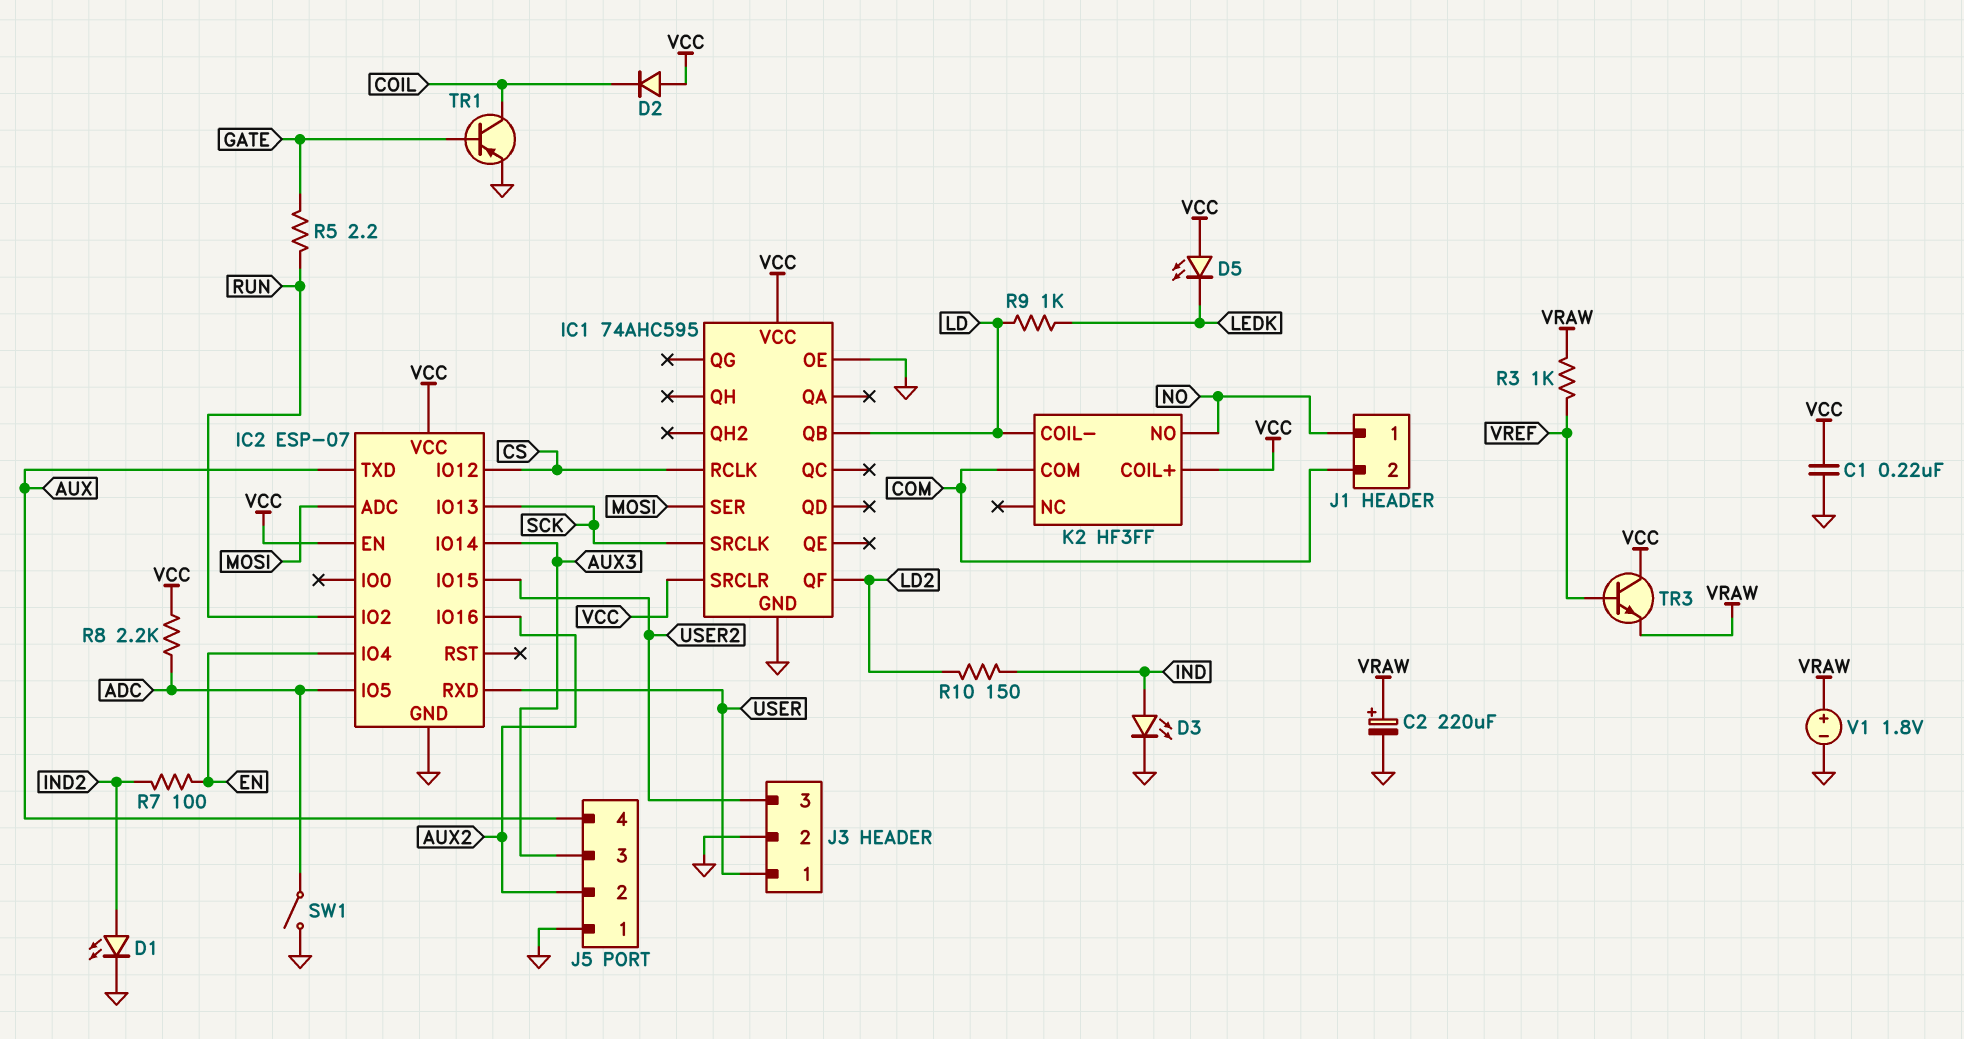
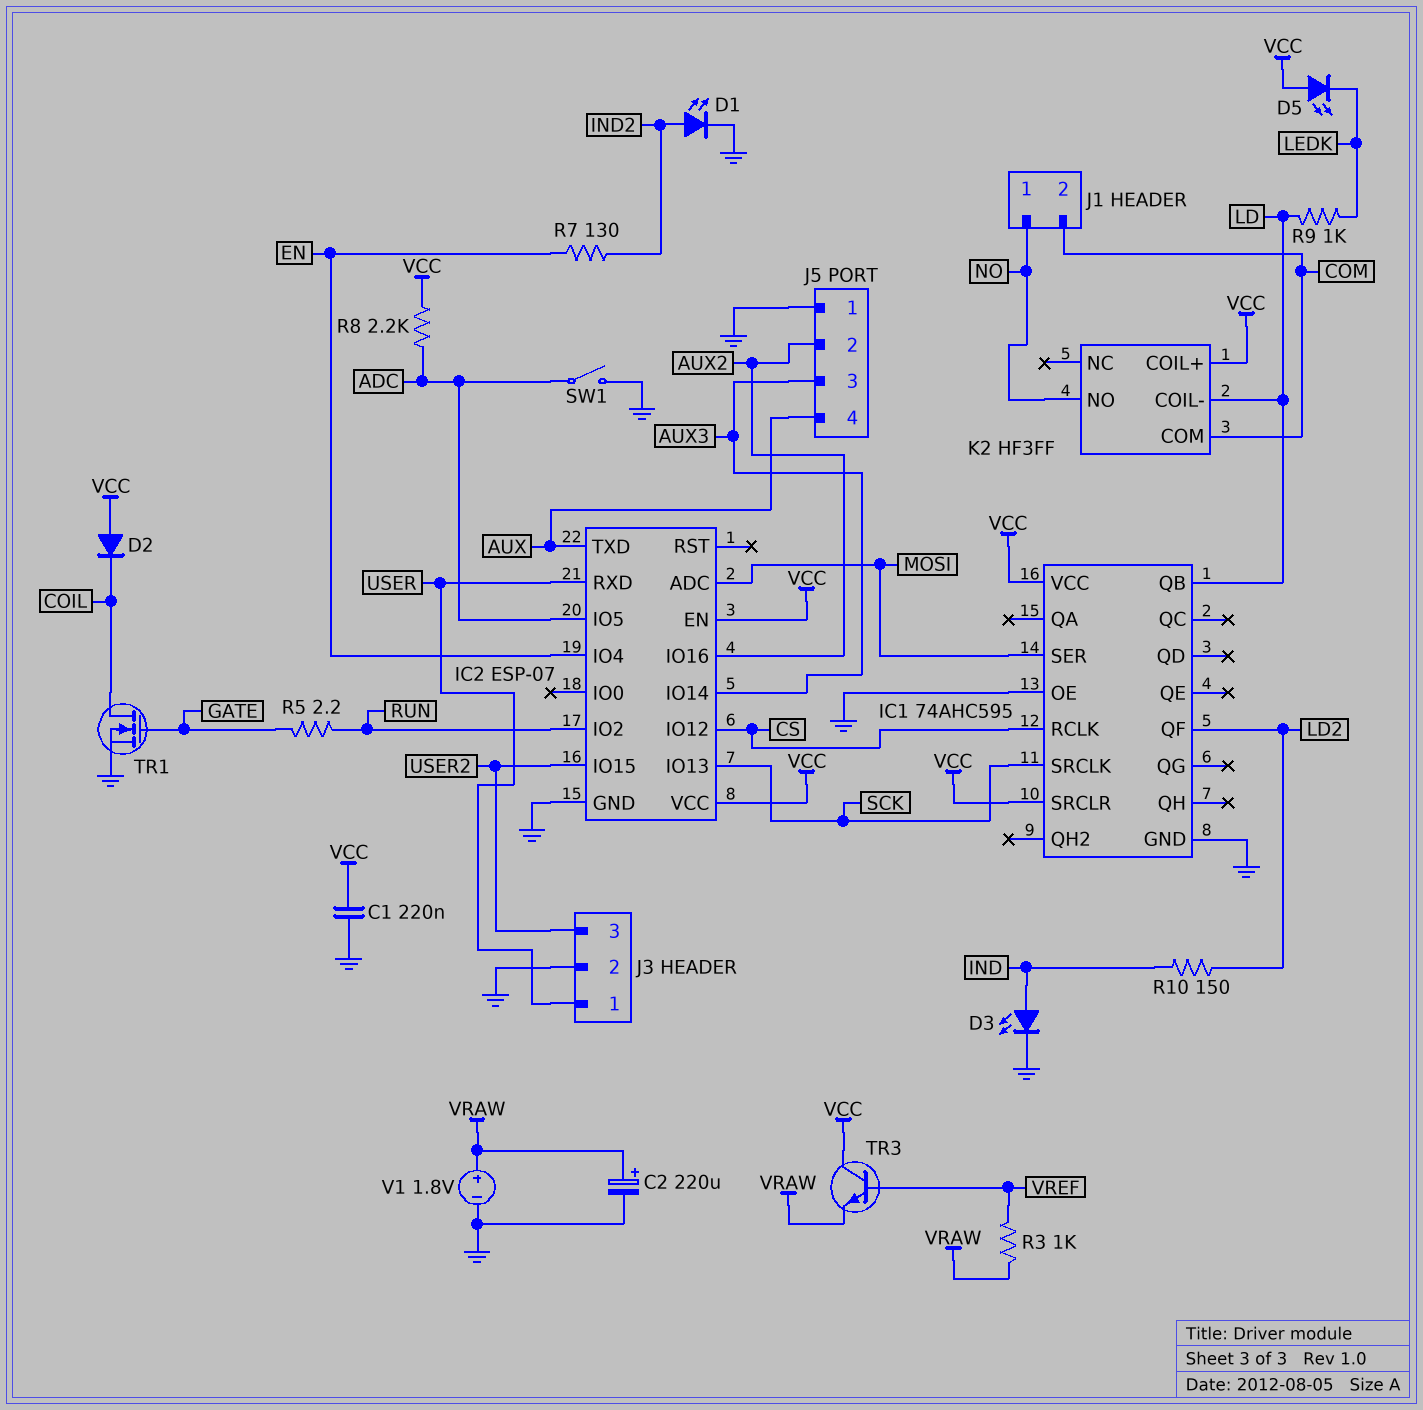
R7: 100 (EN, IND2) -> 130 (EN, IND2)
TR1: PNP (B GATE, C COIL, E GND) -> NMOS (G GATE, D COIL, S GND)

